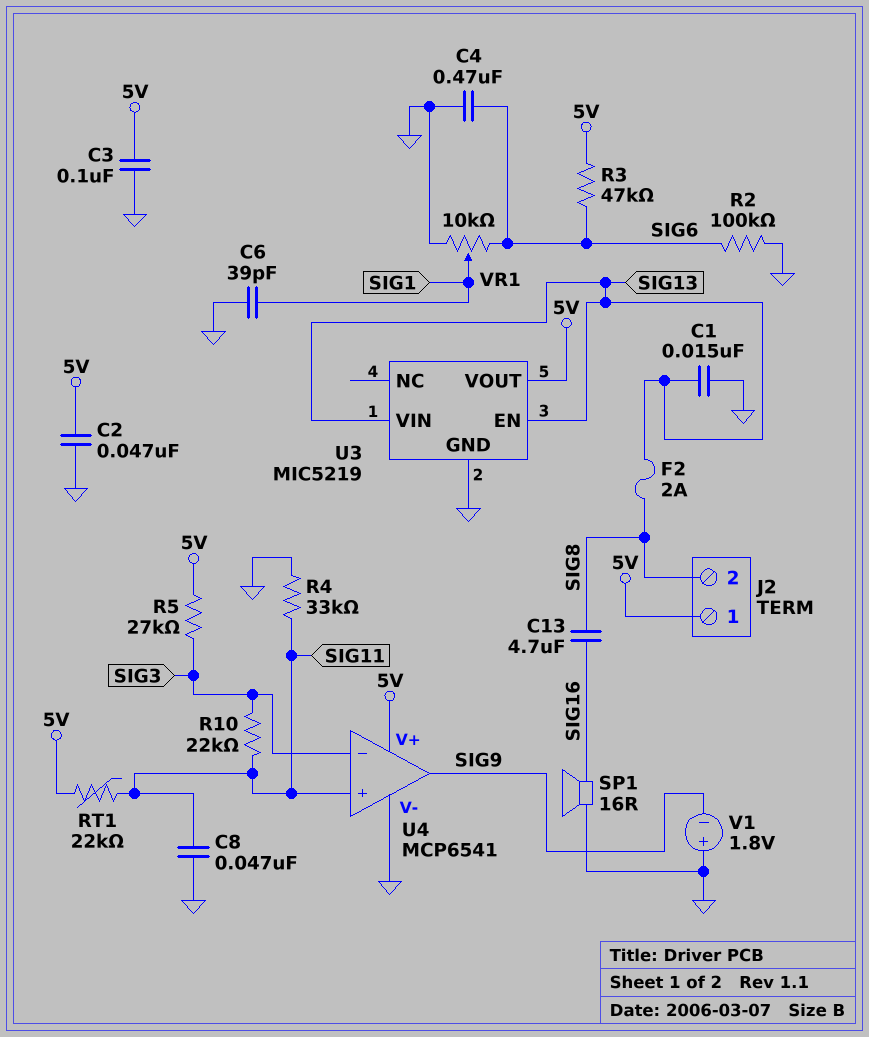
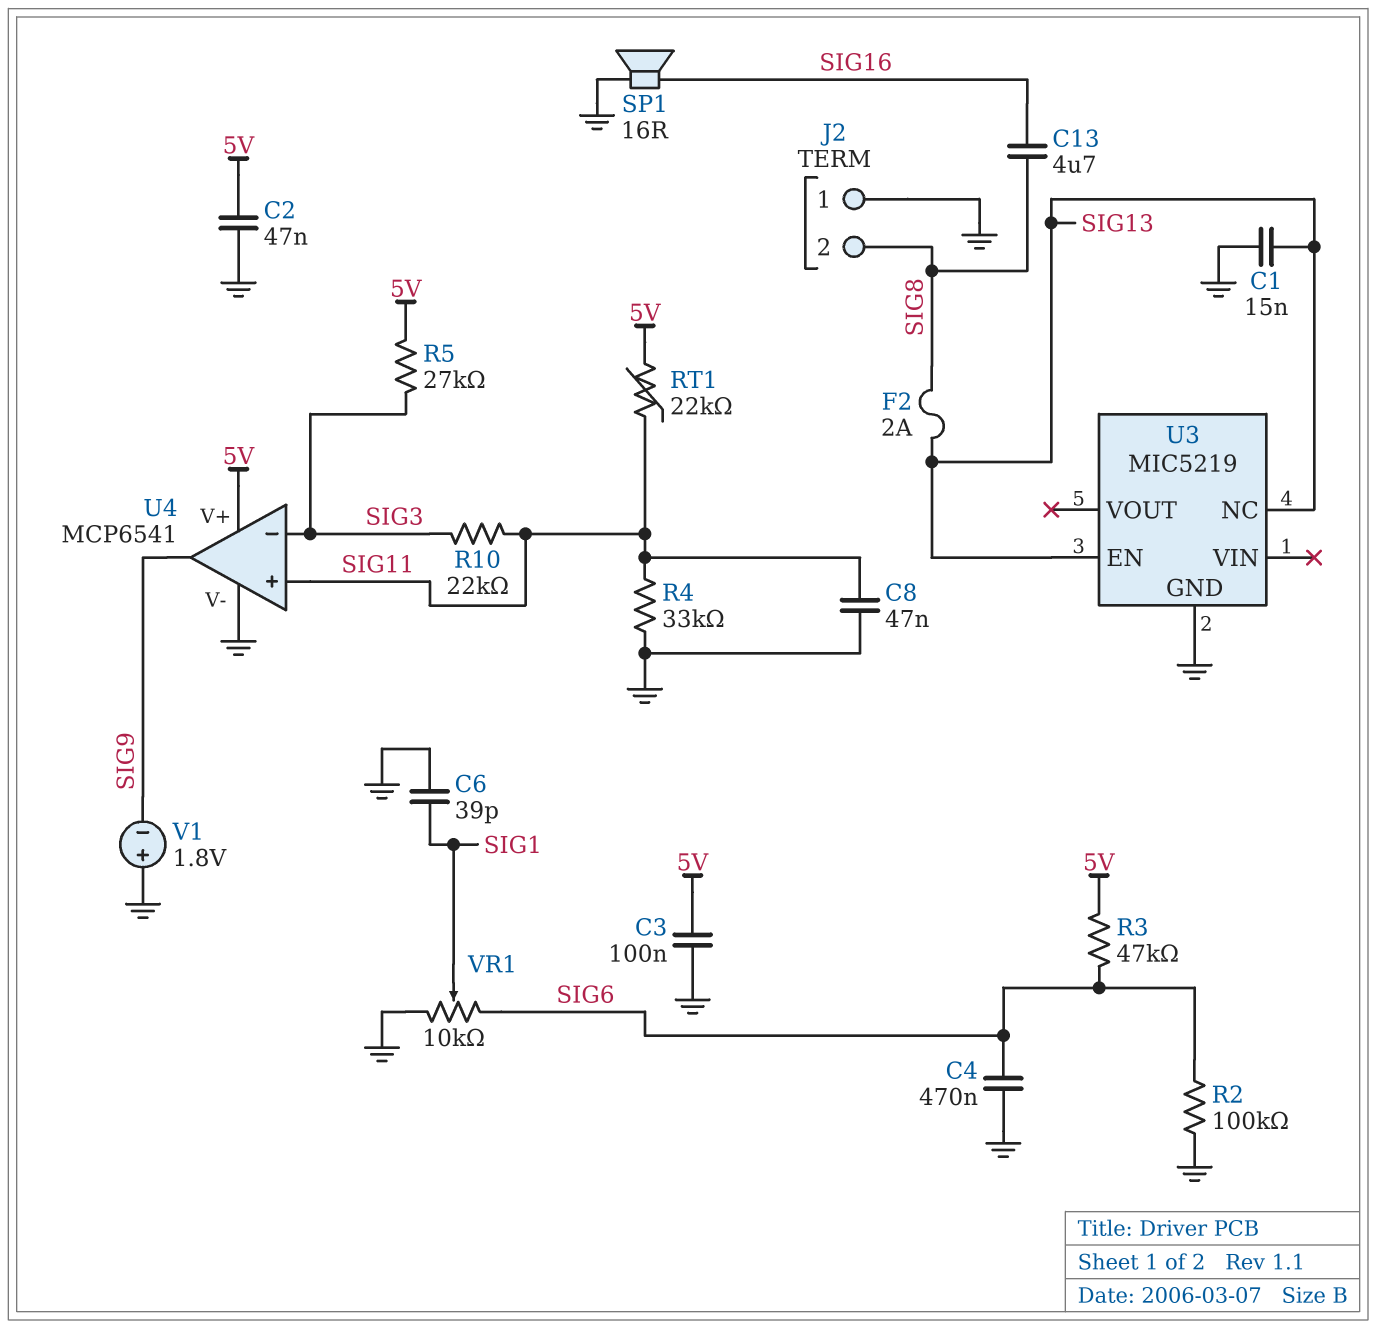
J2 pin 1: 5V -> GND
U3 pin NC: none -> SIG13
U3 pin VIN: SIG13 -> none
U3 pin VOUT: 5V -> none

